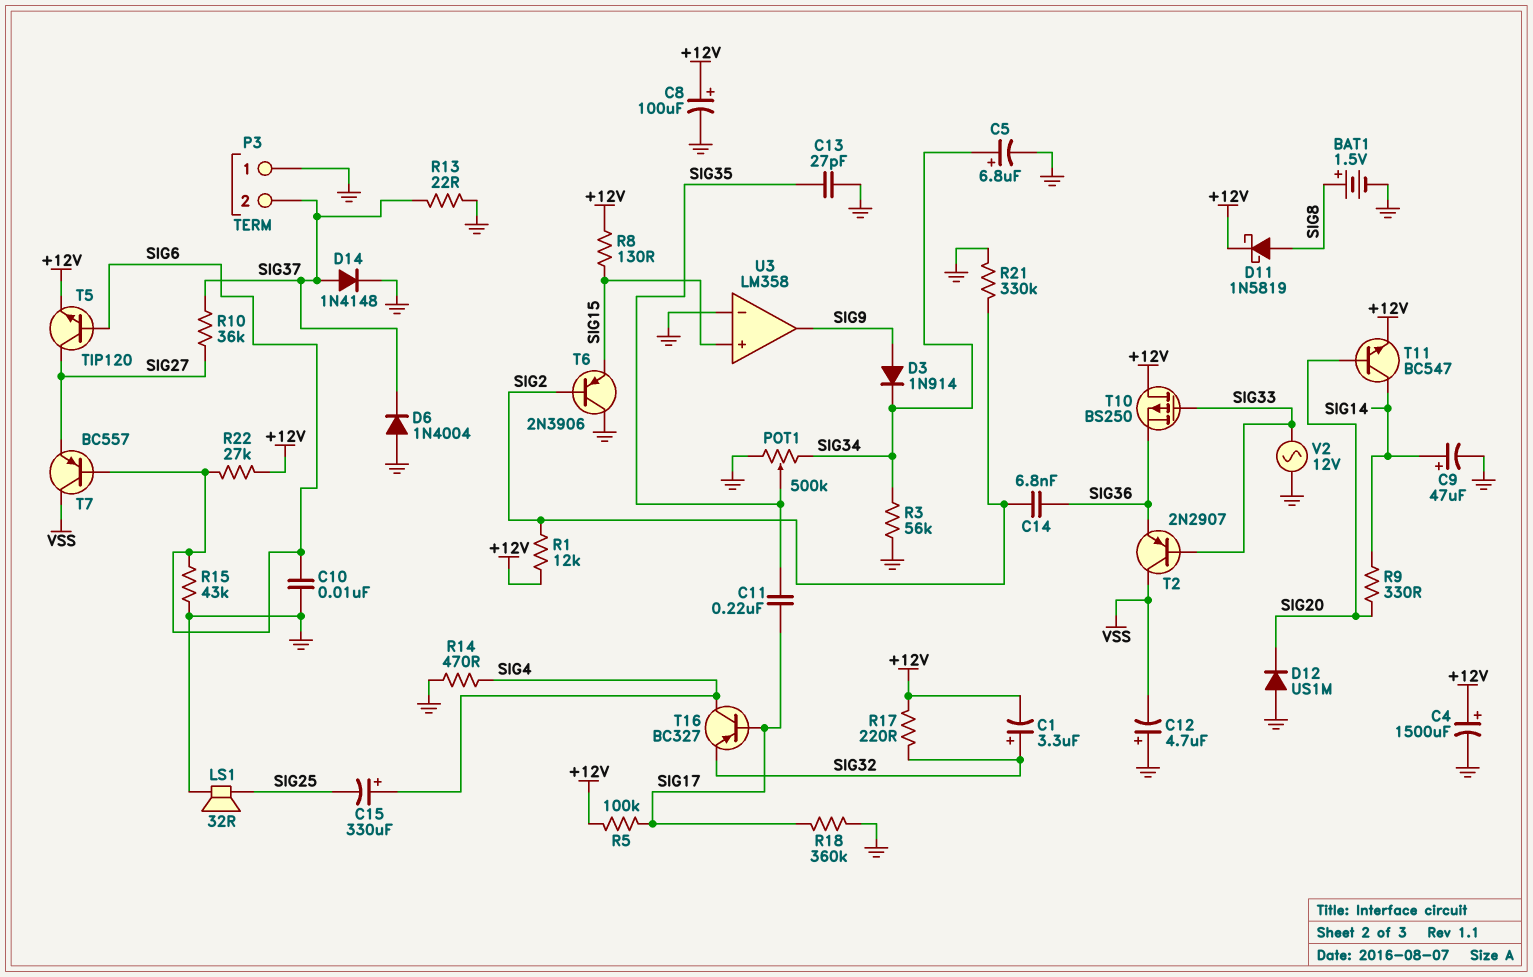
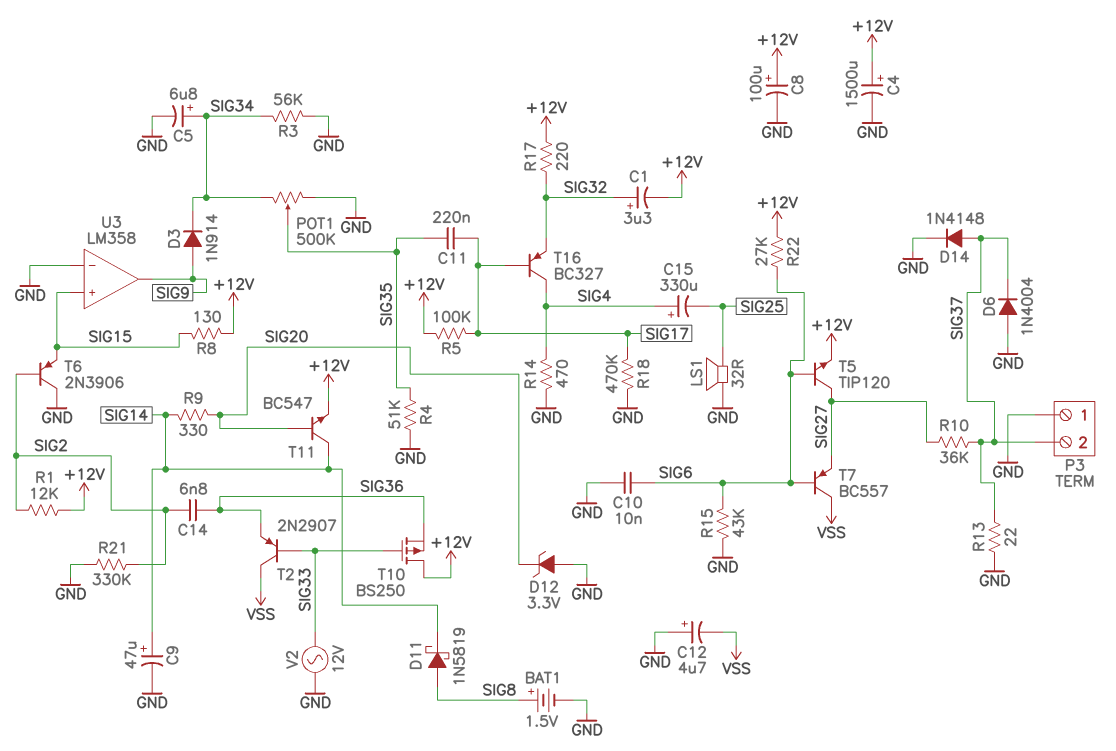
C13: 27pF (GND, SIG35) -> none
D11: schottky 1N5819 (A SIG8, K +12V) -> schottky 1N5819 (A SIG8, K SIG14)
D12: diode US1M (A GND, K SIG20) -> zener 3.3V (A GND, K SIG20)
R4: none -> 51k (GND, SIG35)
R18: 360k (GND, SIG17) -> 470k (GND, SIG17)

